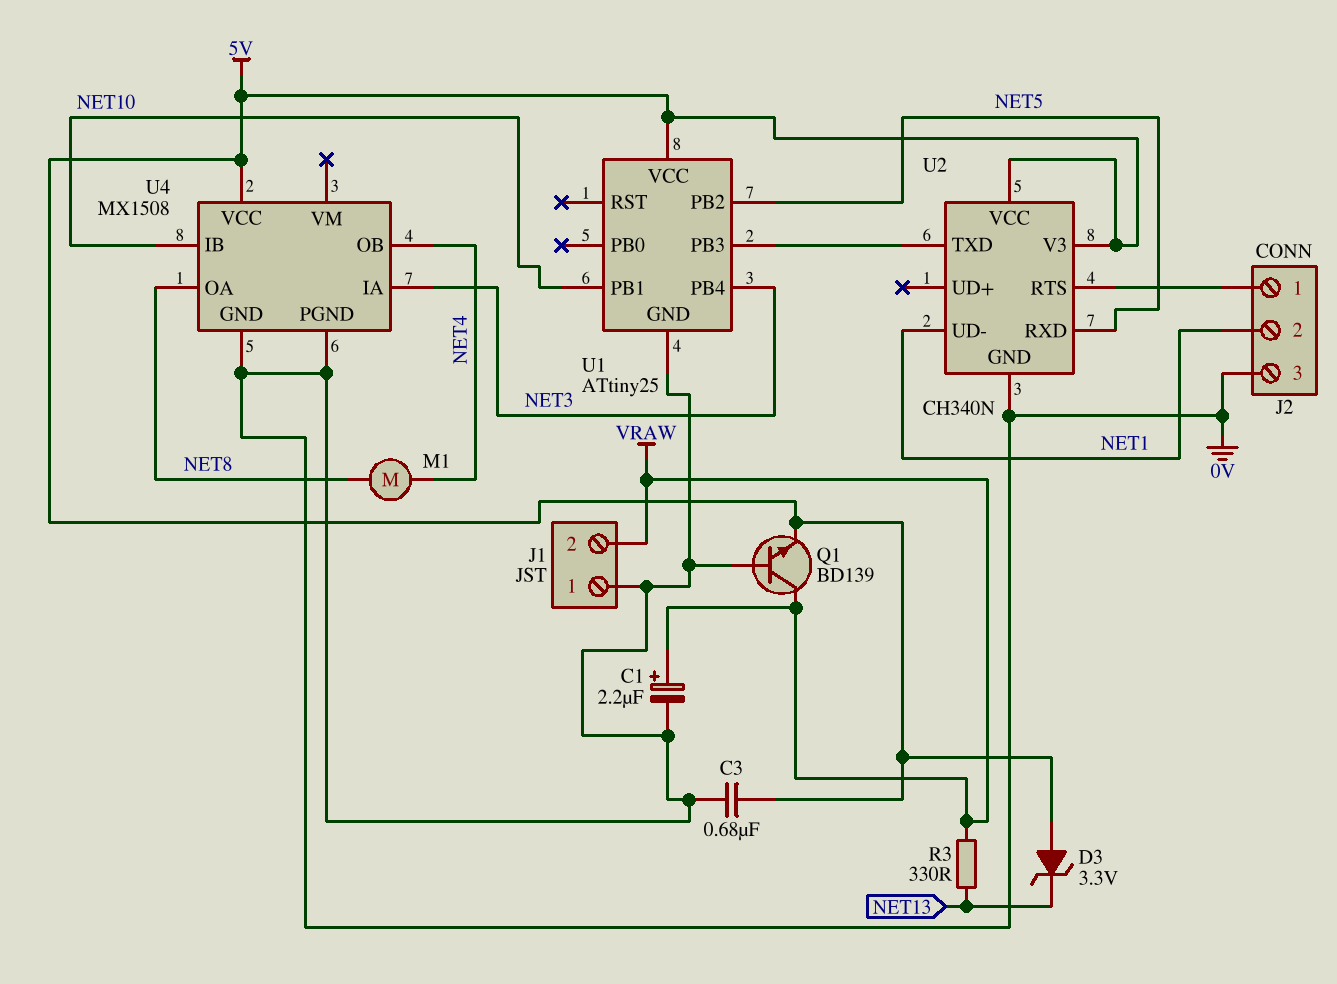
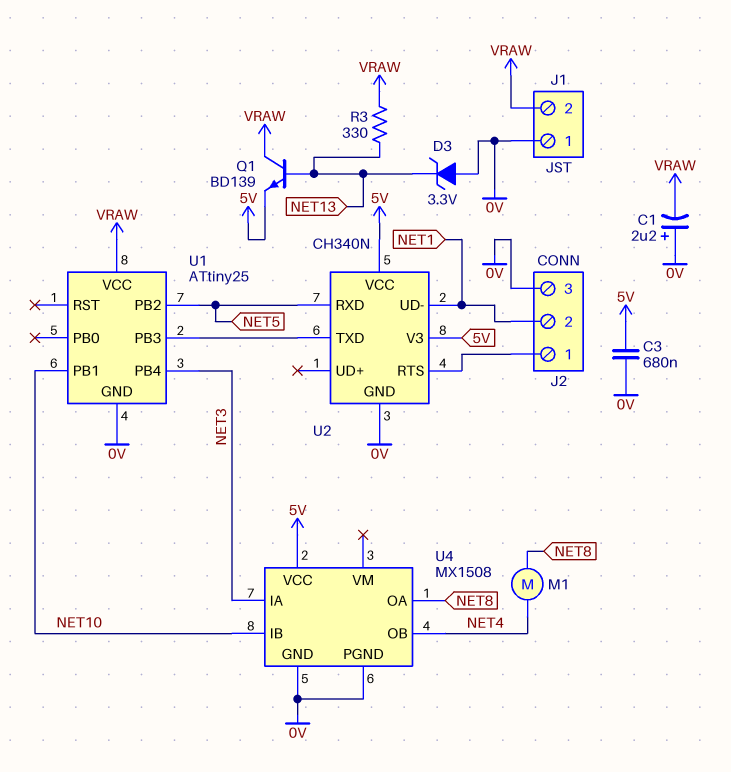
C1: 2.2uF (plus VRAW, minus 0V) -> 2.2uF (plus 0V, minus VRAW)
D3: zener 3.3V (A 5V, K NET13) -> zener 3.3V (A 0V, K NET13)
Q1: NPN BD139 (B 0V, C VRAW, E 5V) -> NPN BD139 (B NET13, C VRAW, E 5V)
U1 pin VCC: 5V -> VRAW

